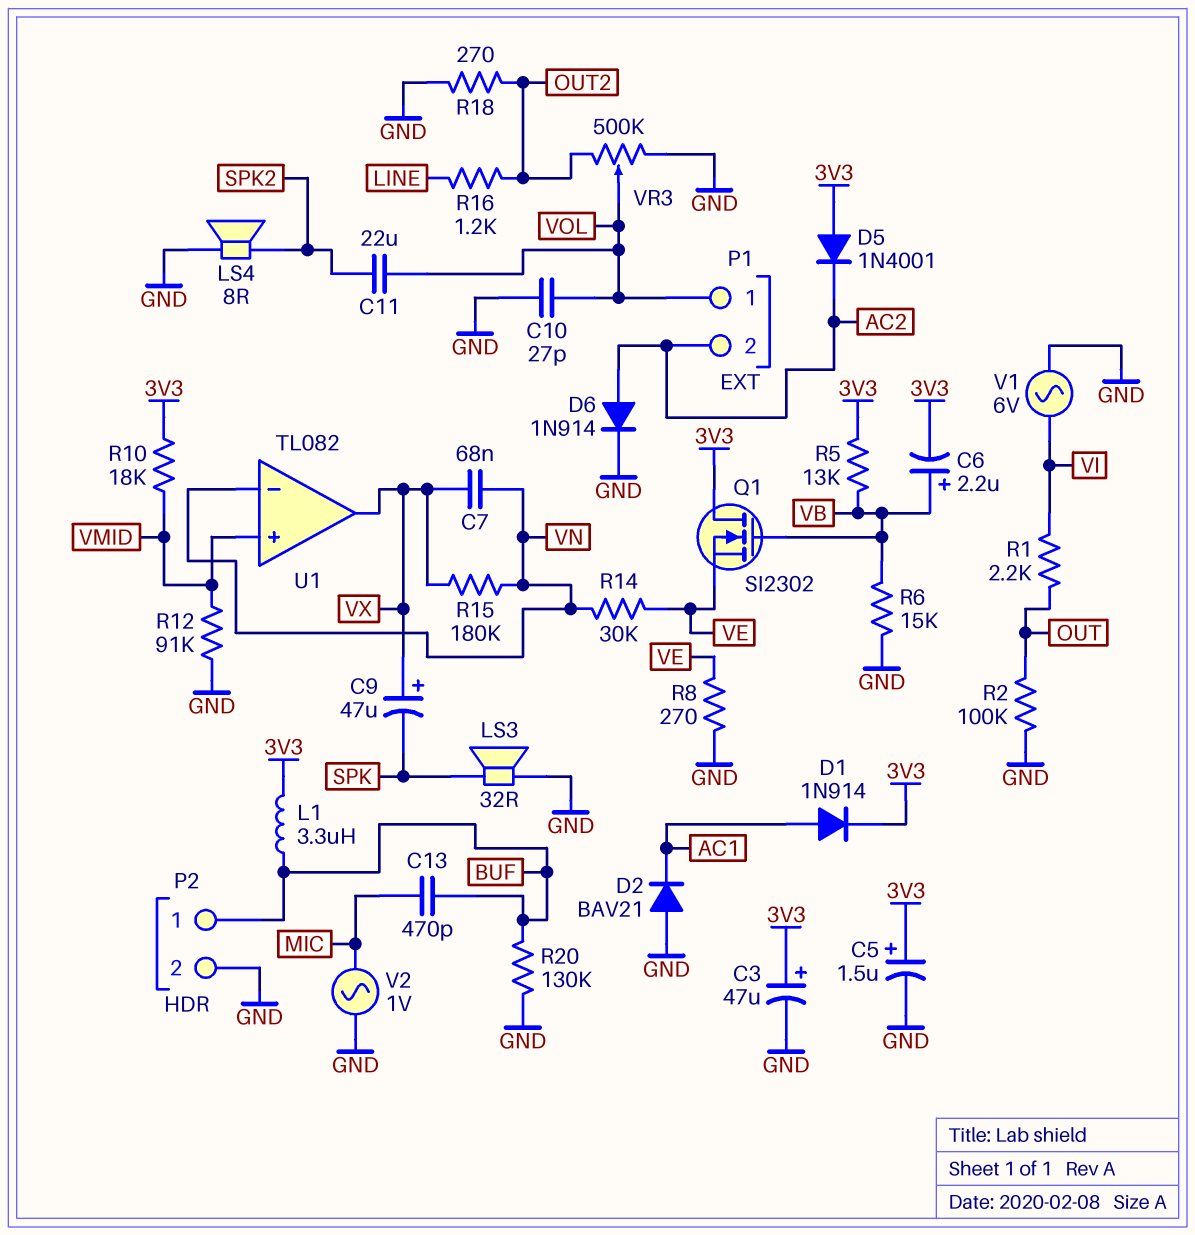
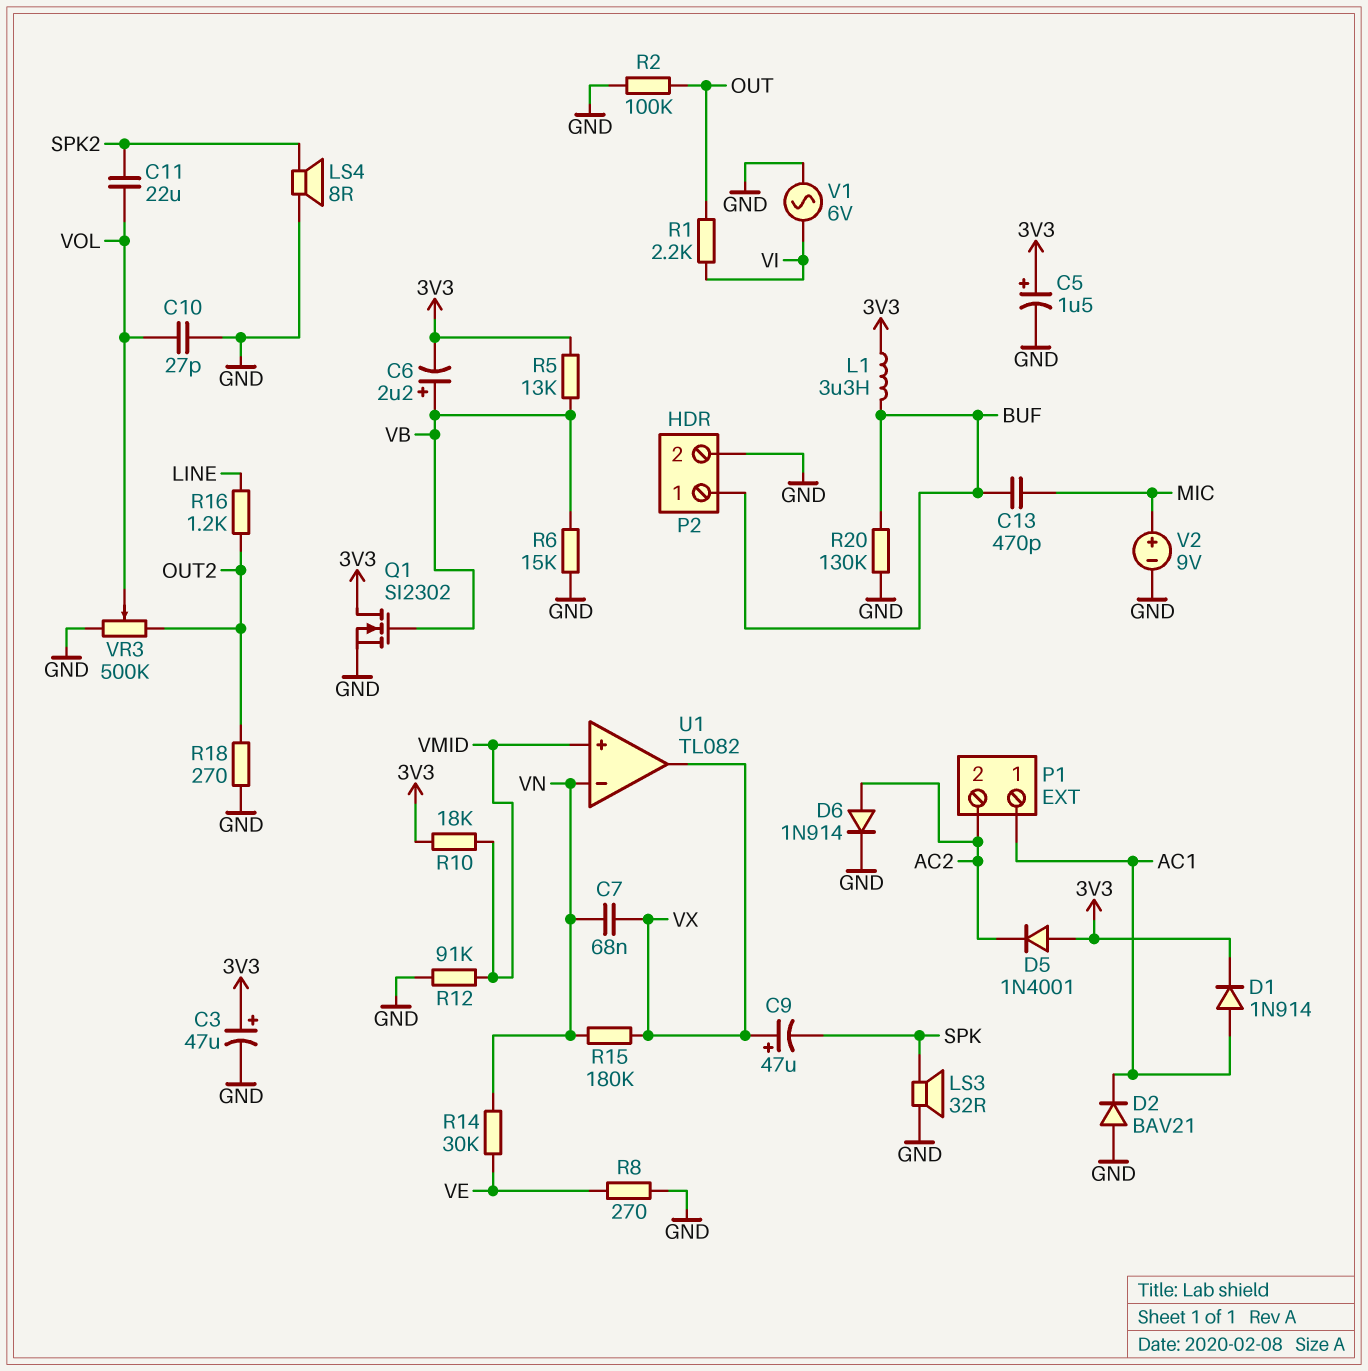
P1 pin 1: VOL -> AC1
Q1: NMOS SI2302 (G VB, D 3V3, S VE) -> NMOS SI2302 (G VB, D 3V3, S GND)
V2: AC 1V (GND, MIC) -> 9V (plus MIC, minus GND)

